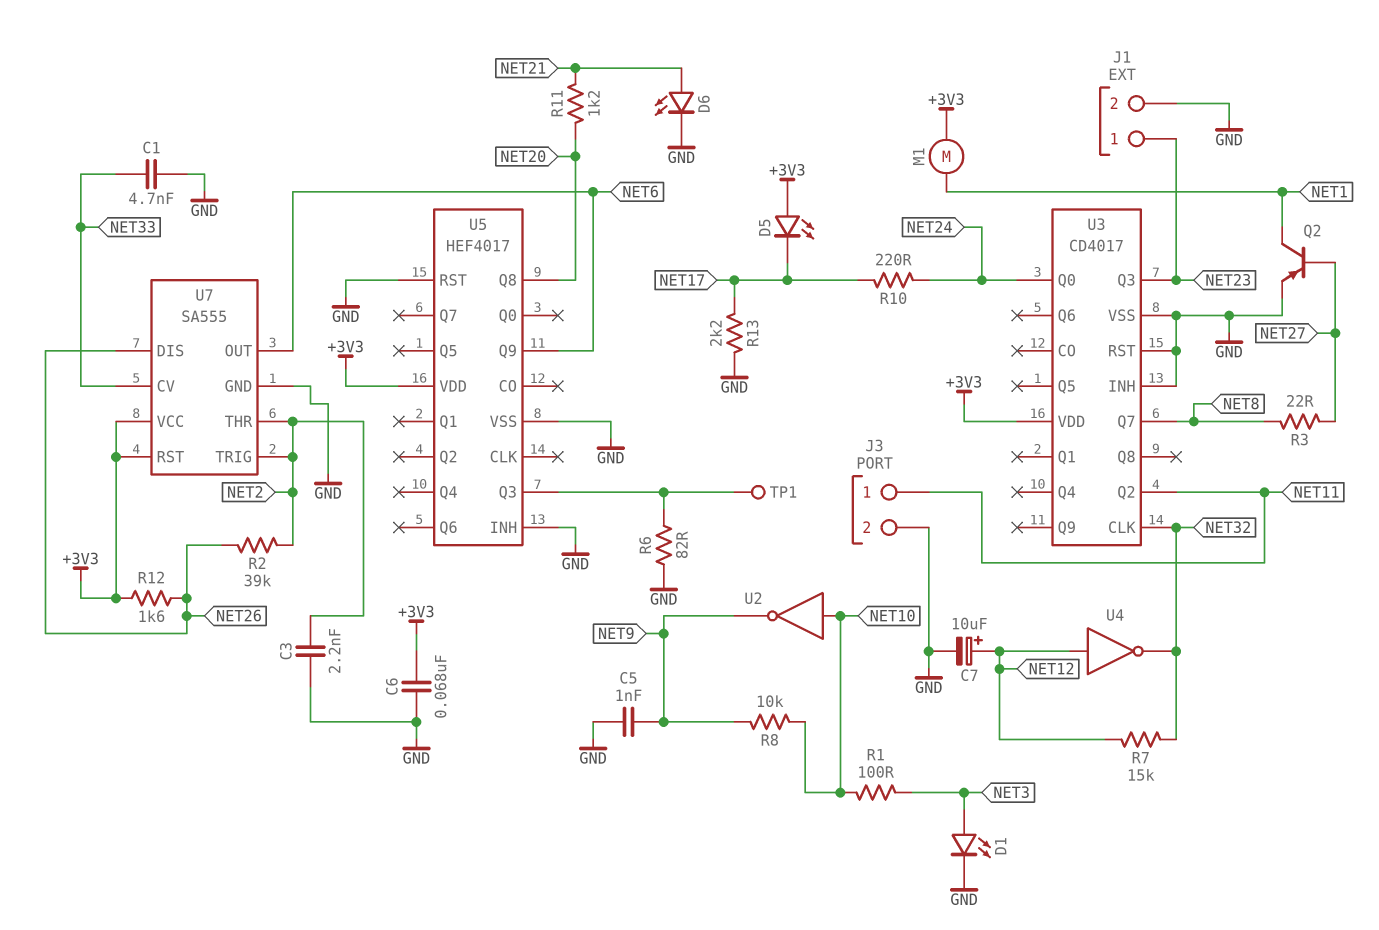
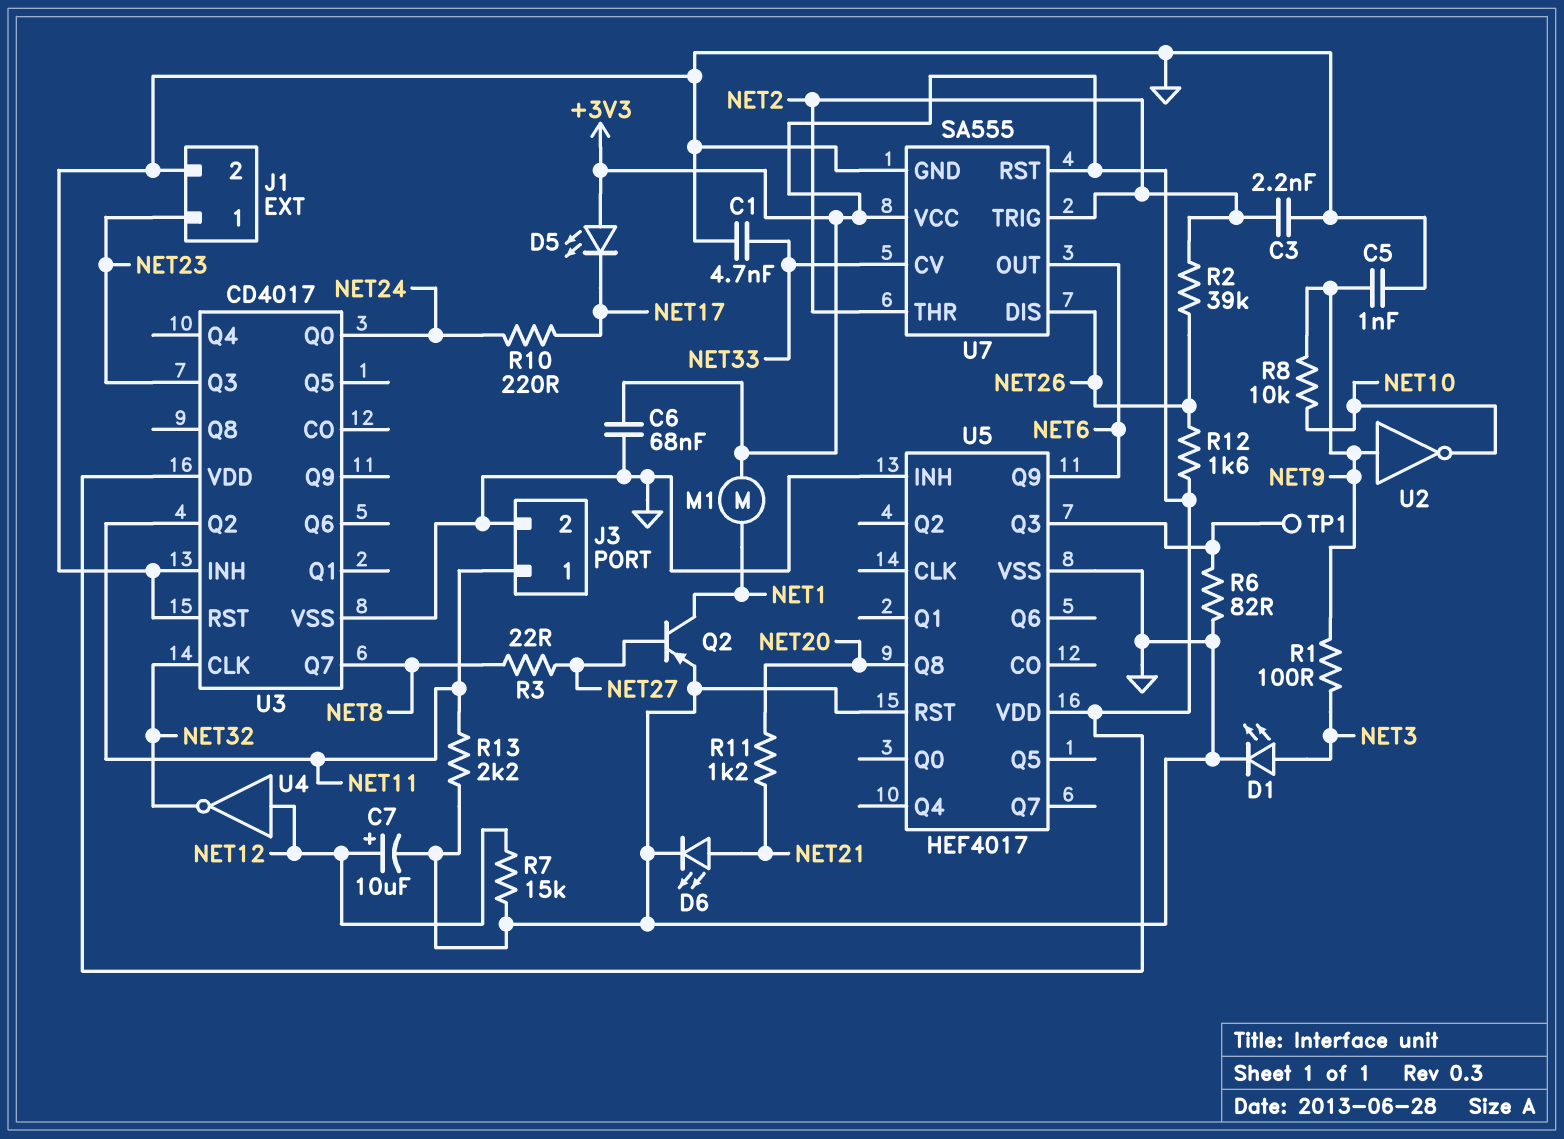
R1: 100 (NET3, NET10) -> 100 (NET3, NET9)
R7: 15k (NET12, NET32) -> 15k (GND, NET12)
R13: 2.2k (GND, NET17) -> 2.2k (GND, NET11)
U2: NOT (in NET10, out NET9) -> NOT (in NET9, out NET10)

